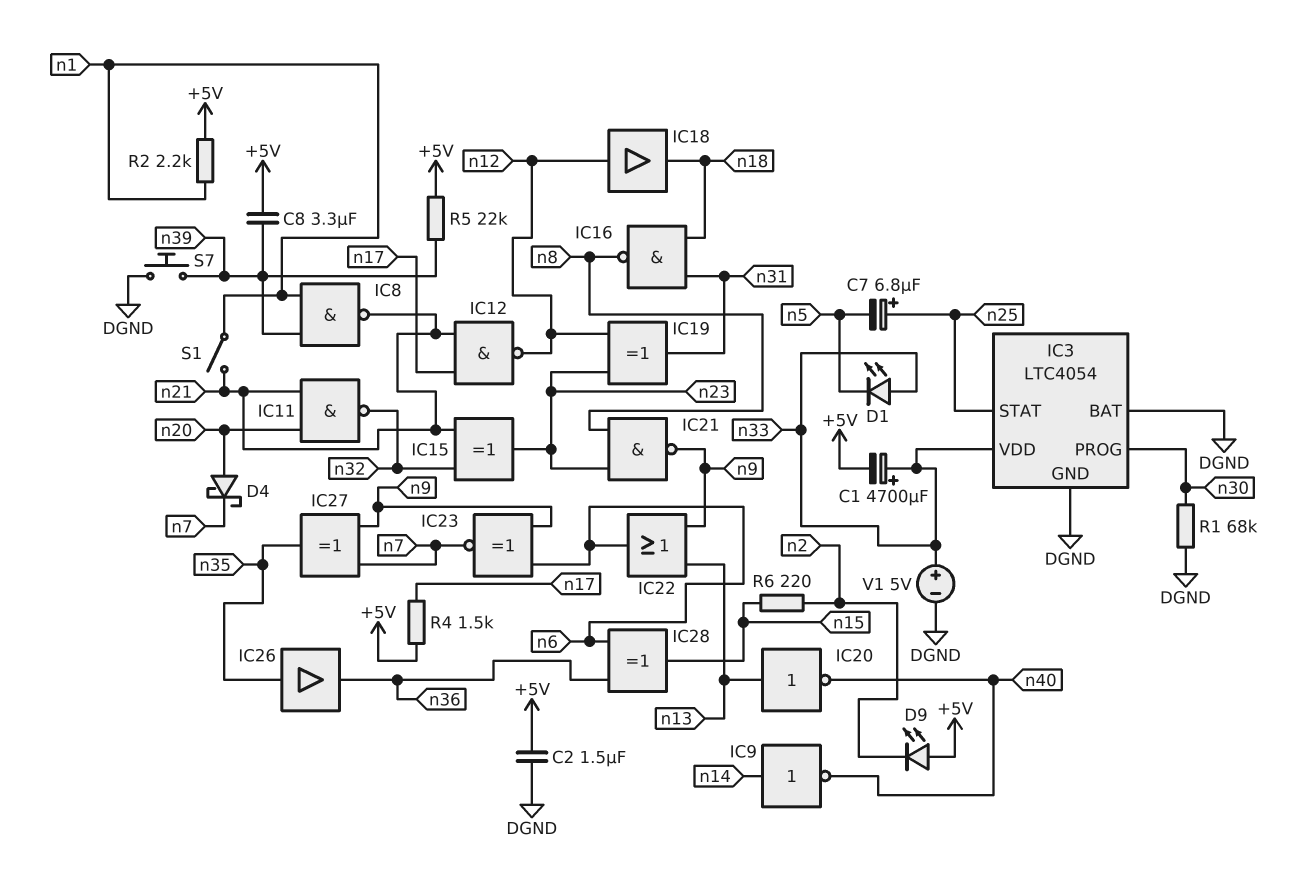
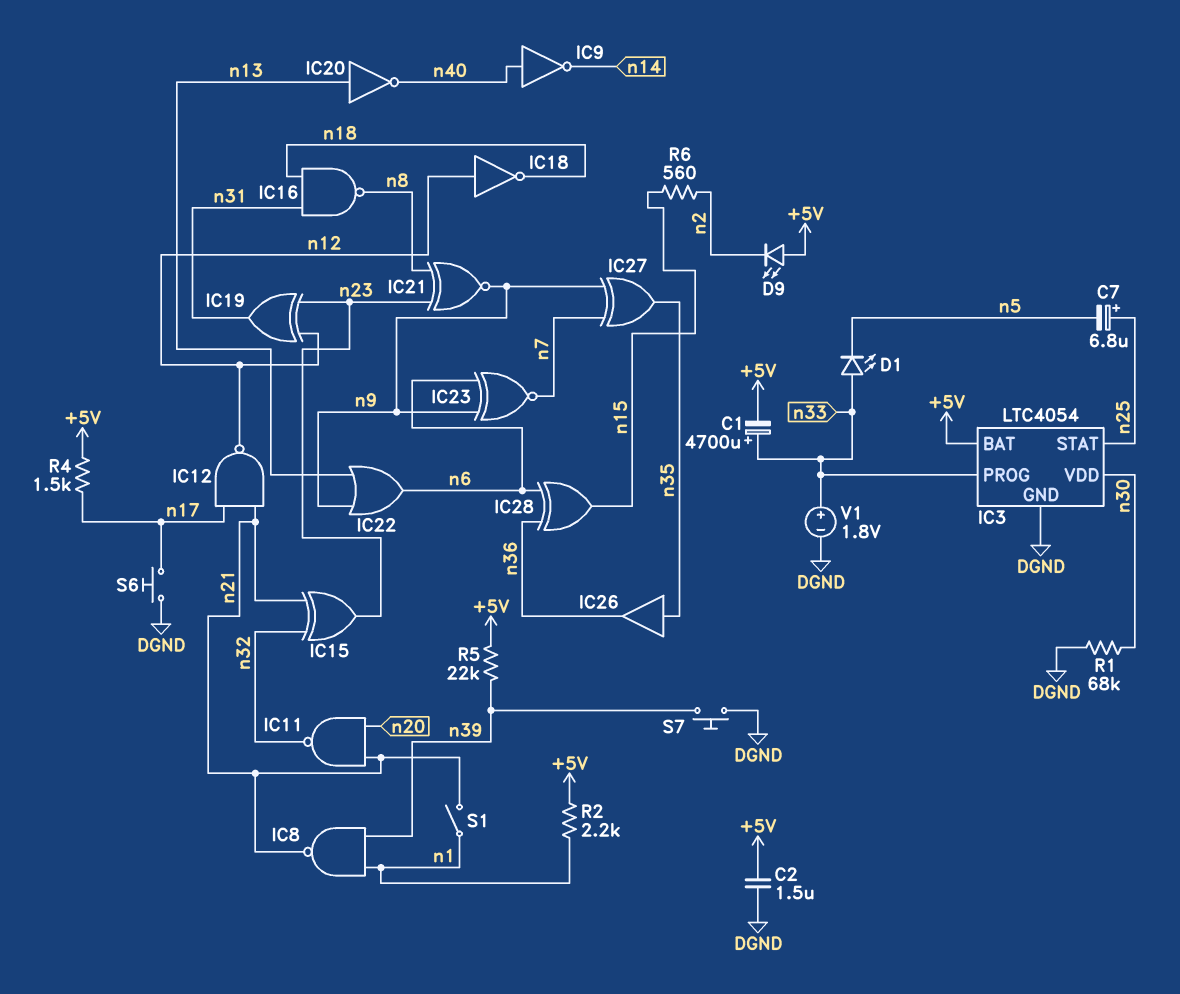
C8: 3.3uF (+5V, n39) -> none
D4: schottky (A n20, K n7) -> none
IC3 pin BAT: DGND -> +5V
IC3 pin PROG: n30 -> n33
IC3 pin VDD: n33 -> n30
IC9: NOT (in n14, out n40) -> NOT (in n40, out n14)
IC18: buffer (in n12, out n18) -> NOT (in n12, out n18)
IC21: NAND (in n8, in n23, out n9) -> XNOR (in n8, in n23, out n9)
R6: 220 (n2, n15) -> 560 (n2, n15)
S6: none -> button (DGND, n17)
V1: 5V (plus n33, minus DGND) -> 1.8V (plus n33, minus DGND)

